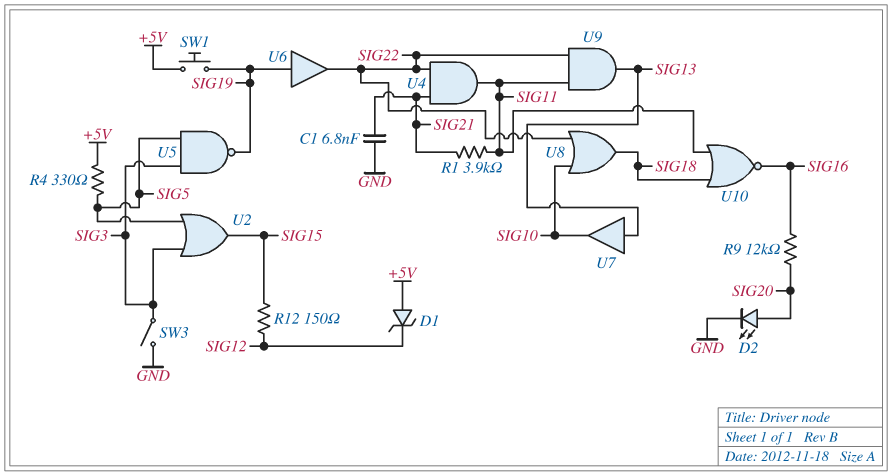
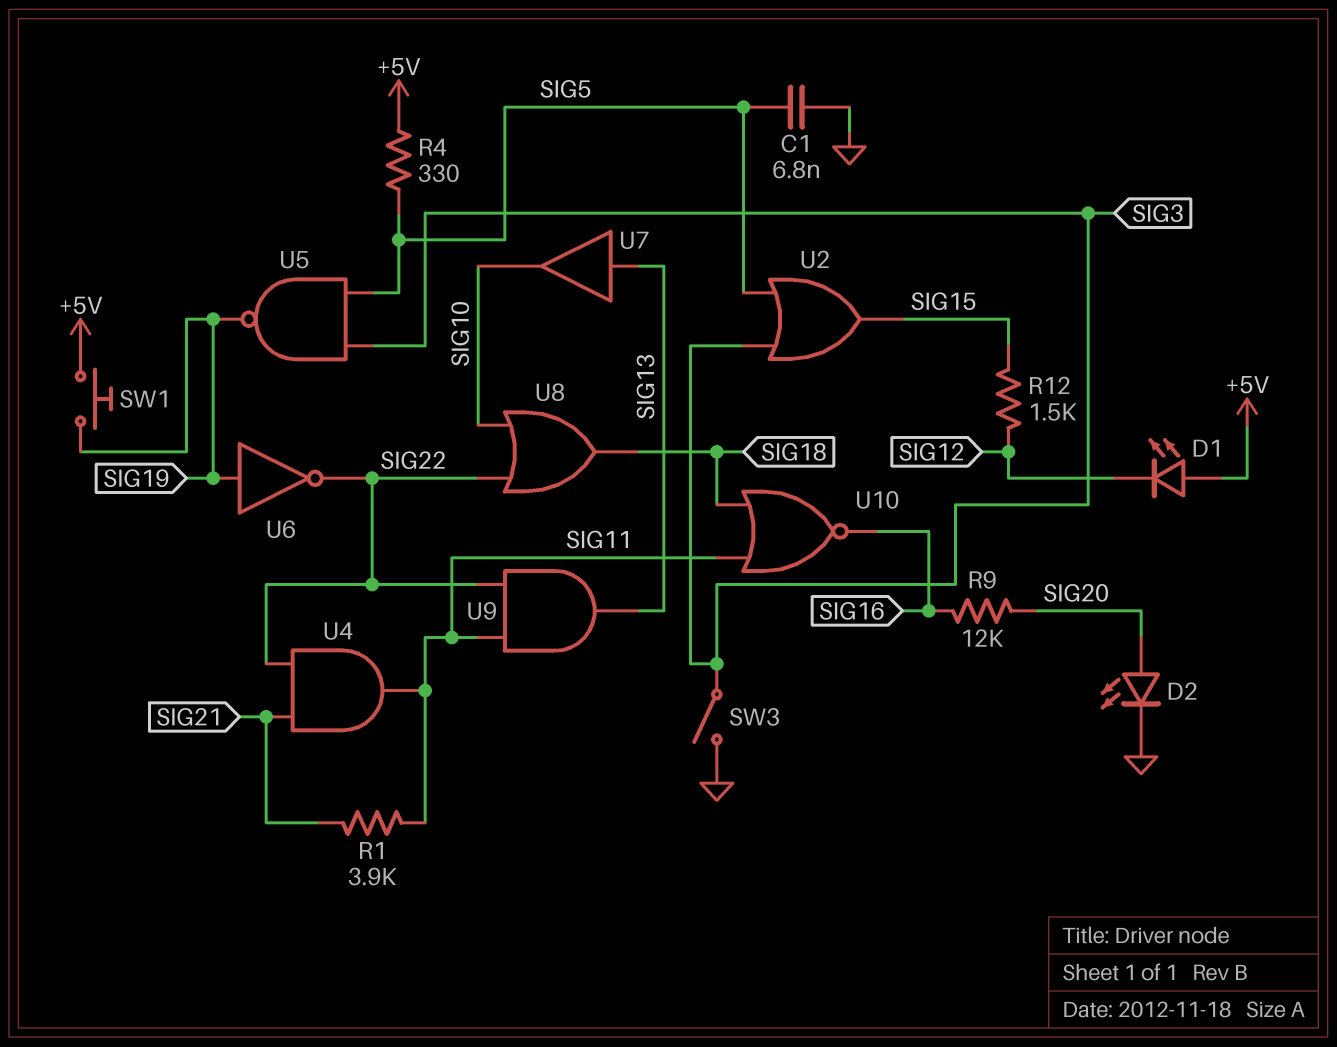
C1: 6.8nF (GND, SIG21) -> 6.8nF (GND, SIG5)
D1: zener (A +5V, K SIG12) -> LED (A +5V, K SIG12)
R12: 150 (SIG12, SIG15) -> 1.5k (SIG12, SIG15)
U6: buffer (in SIG19, out SIG22) -> NOT (in SIG19, out SIG22)

